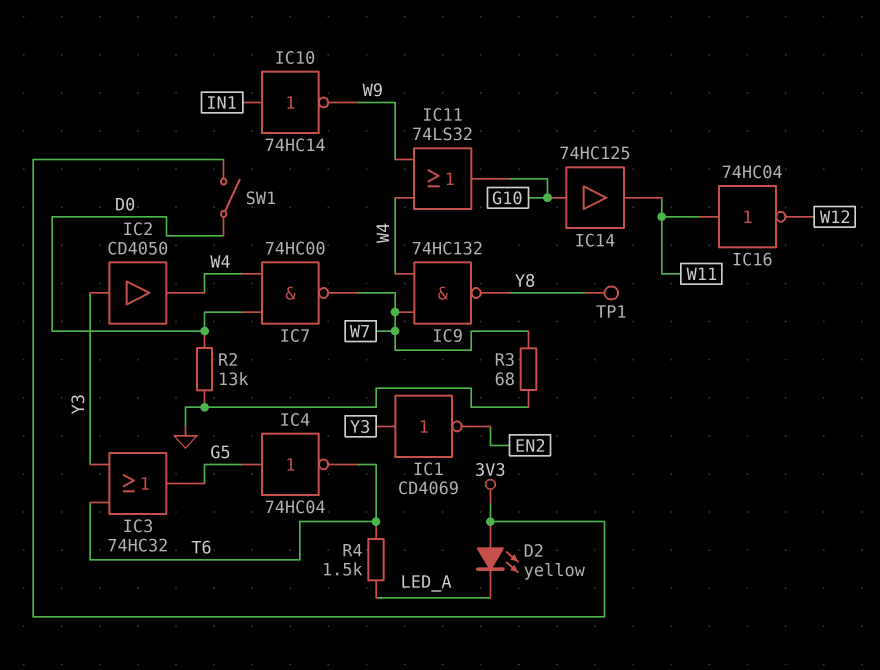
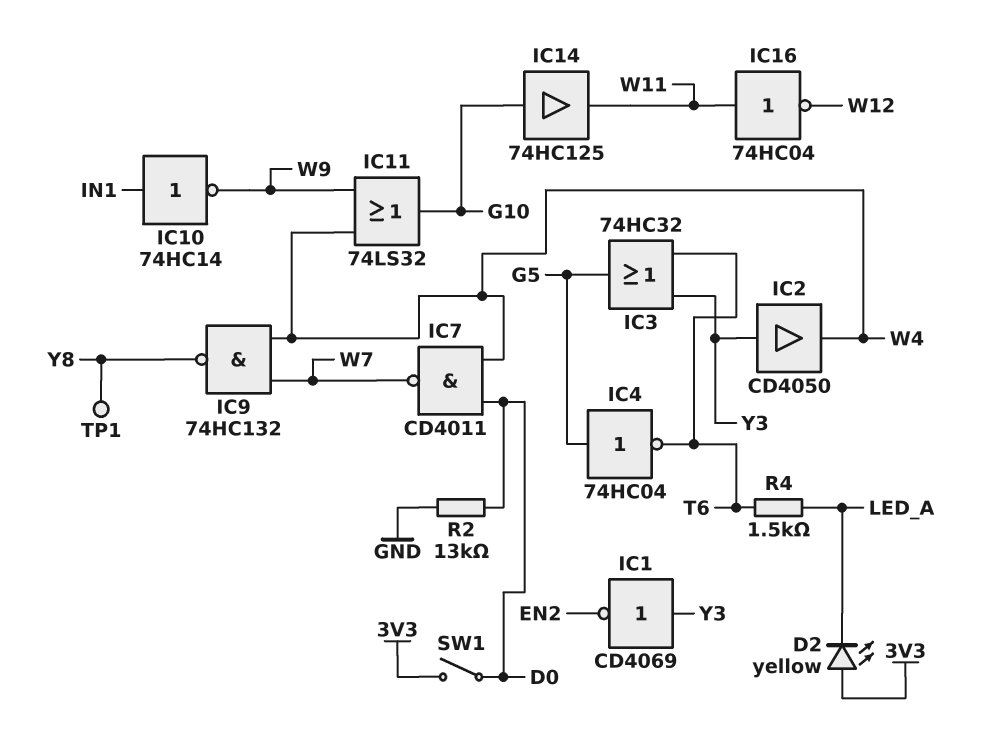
IC7: NAND 74HC00 (in D0, in W4, out W7) -> NAND CD4011 (in D0, in W4, out W7)
R3: 68 (GND, W7) -> none

